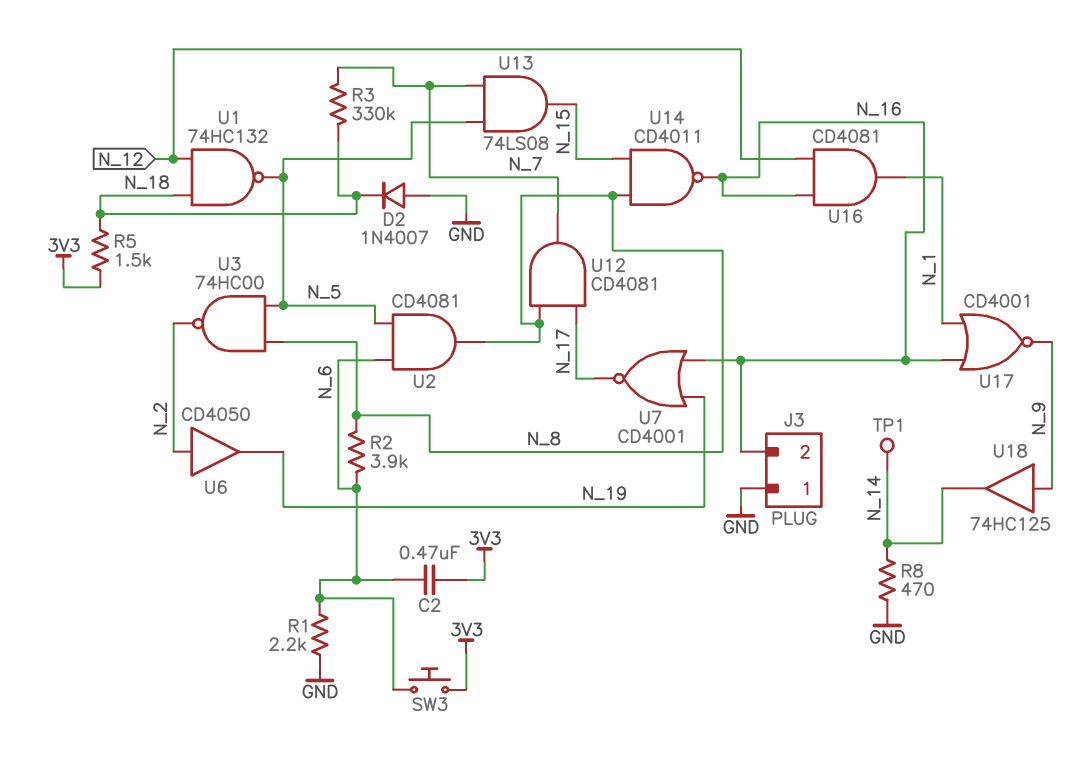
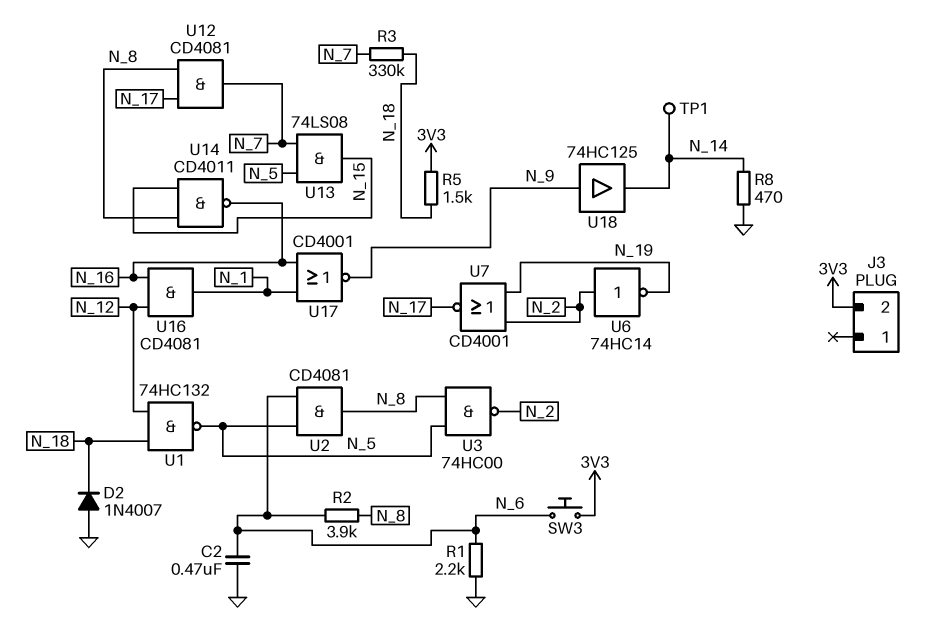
C2: 470nF (3V3, N_6) -> 470nF (GND, N_6)
J3 pin 1: GND -> none
J3 pin 2: N_16 -> 3V3
U6: buffer CD4050 (in N_2, out N_19) -> NOT 74HC14 (in N_2, out N_19)
U7: NOR CD4001 (in N_16, in N_19, out N_17) -> NOR CD4001 (in N_2, in N_19, out N_17)

